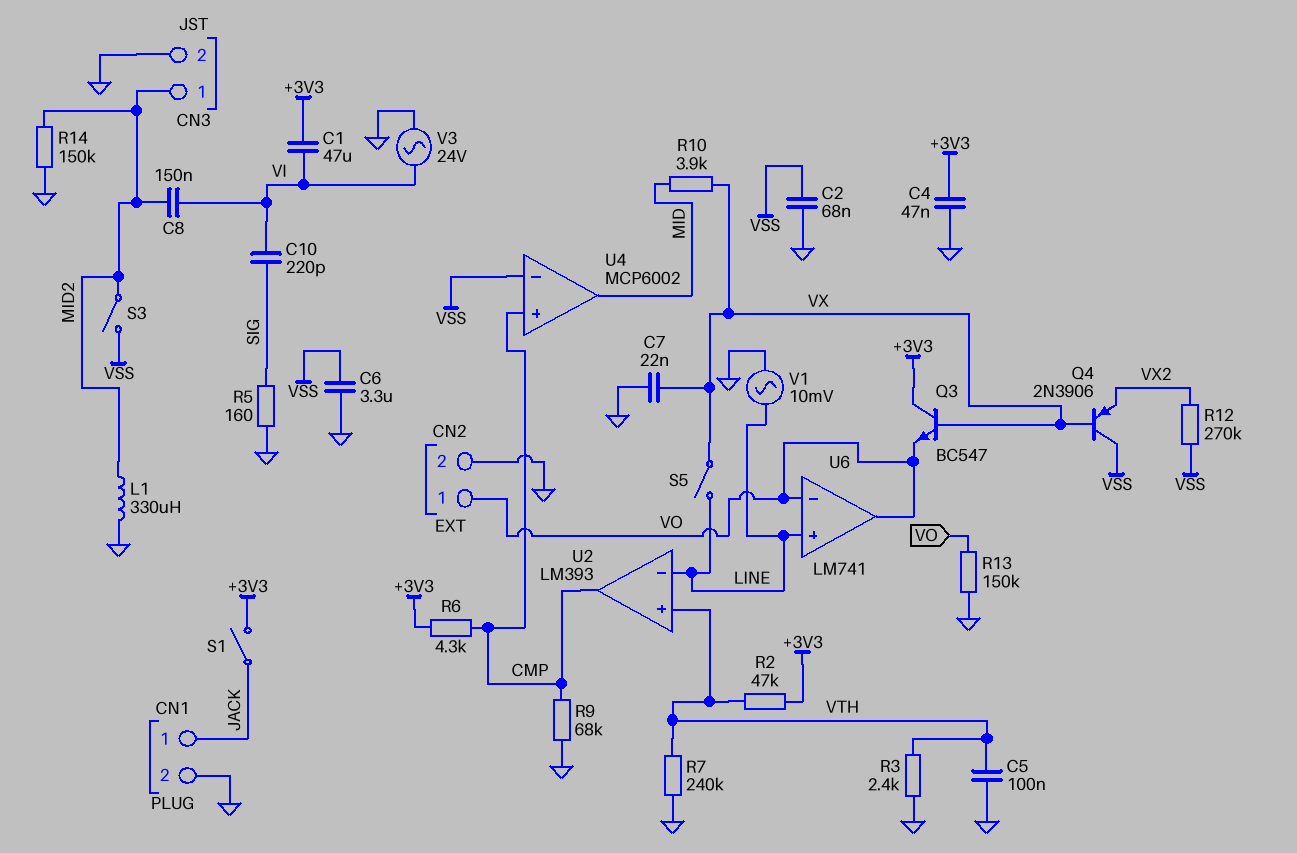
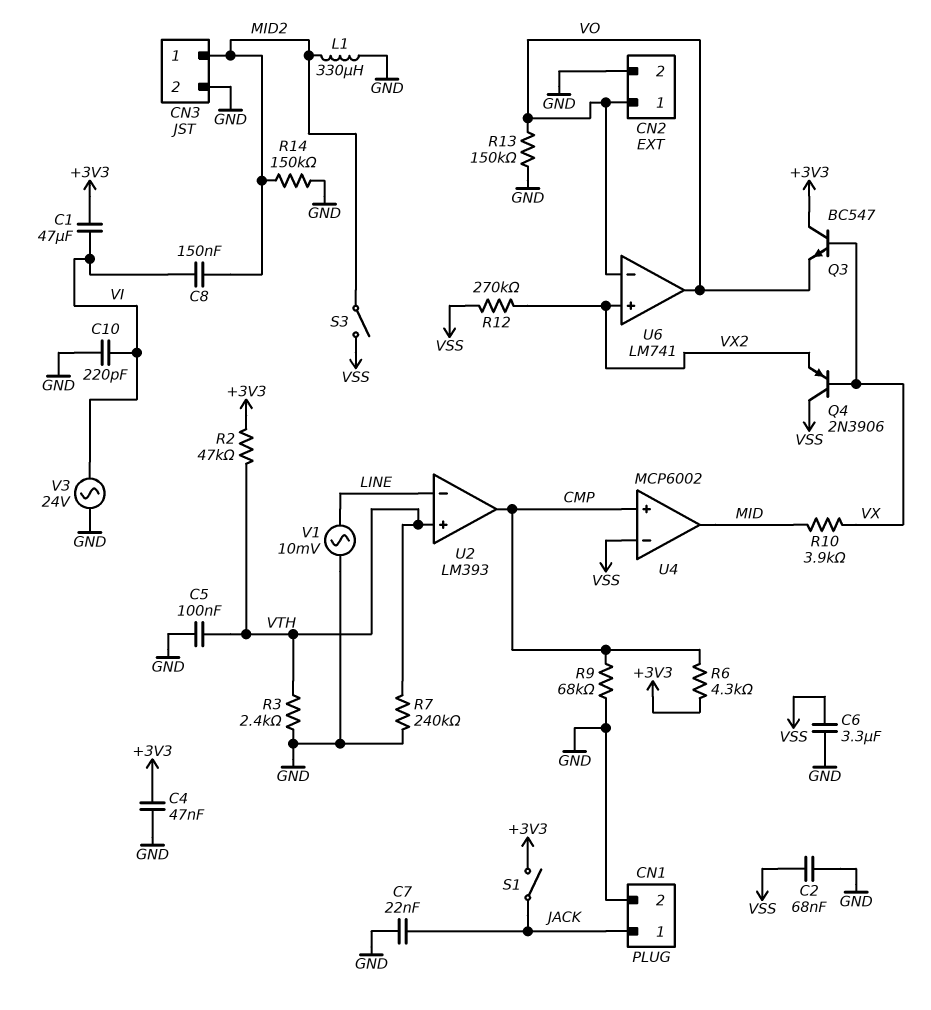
C7: 22nF (GND, VX) -> 22nF (GND, JACK)
C10: 220pF (SIG, VI) -> 220pF (GND, VI)
R5: 160 (GND, SIG) -> none
S5: switch (LINE, VX) -> none
U6 pin in+: LINE -> VX2

